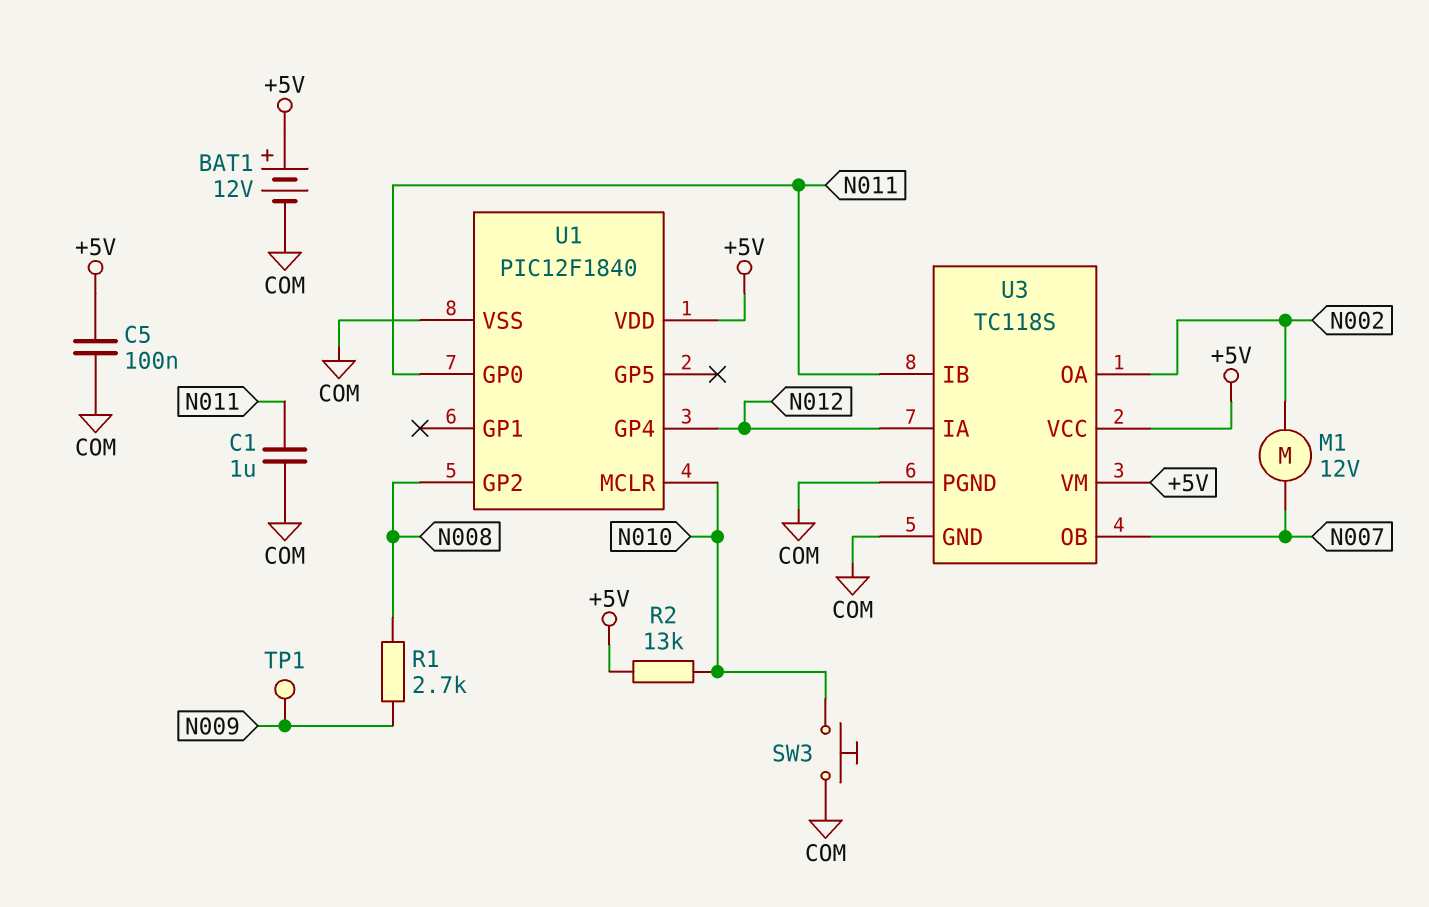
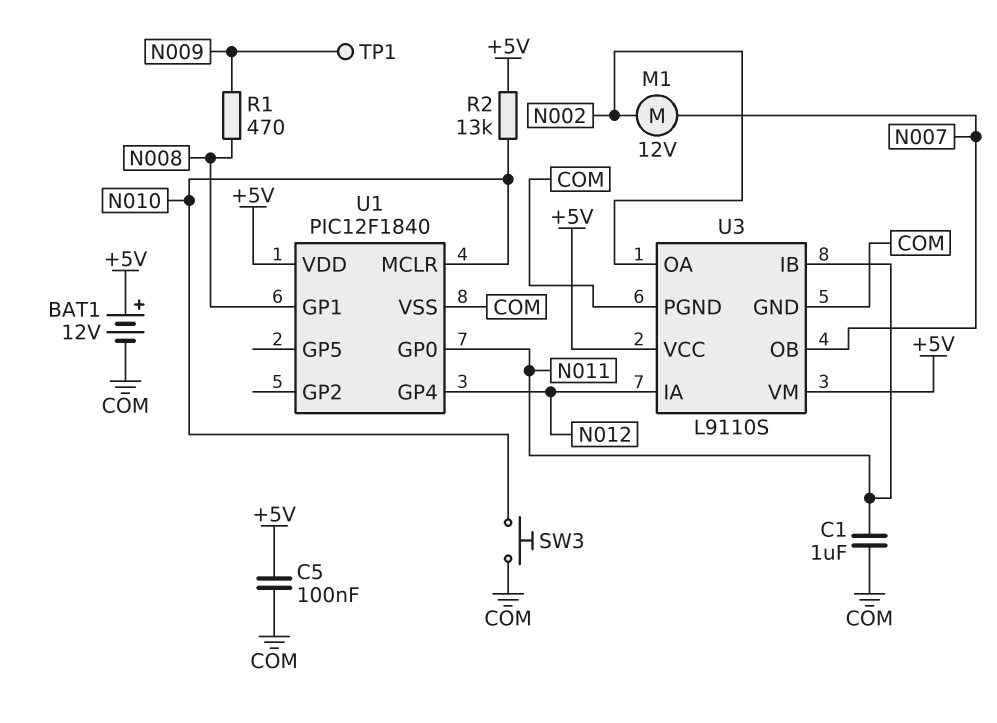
R1: 2.7k (N008, N009) -> 470 (N008, N009)
U1 pin GP1: none -> N008
U1 pin GP2: N008 -> none
U3: TC118S -> L9110S

